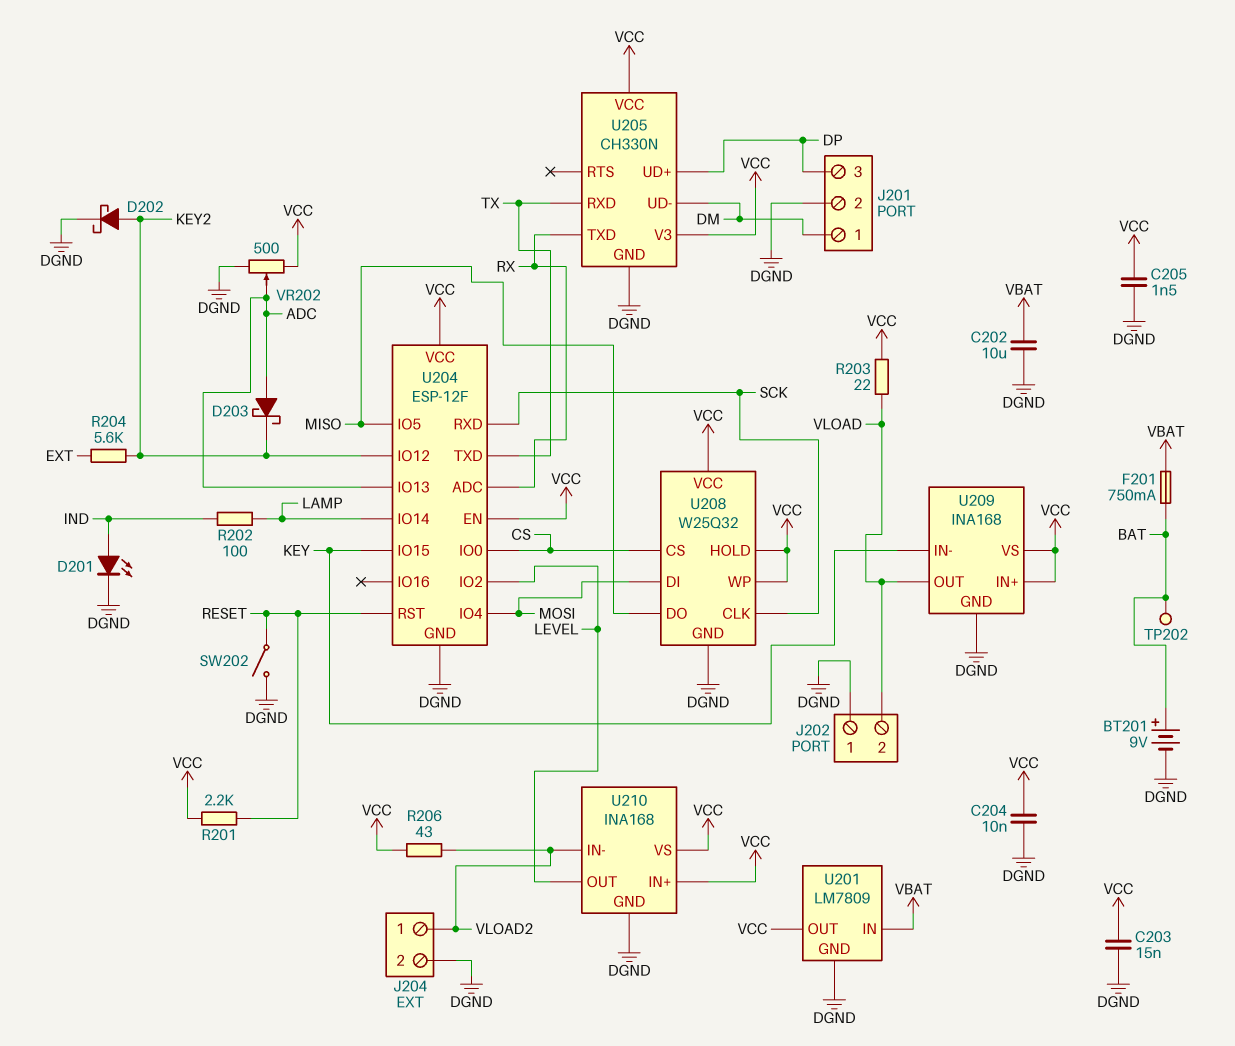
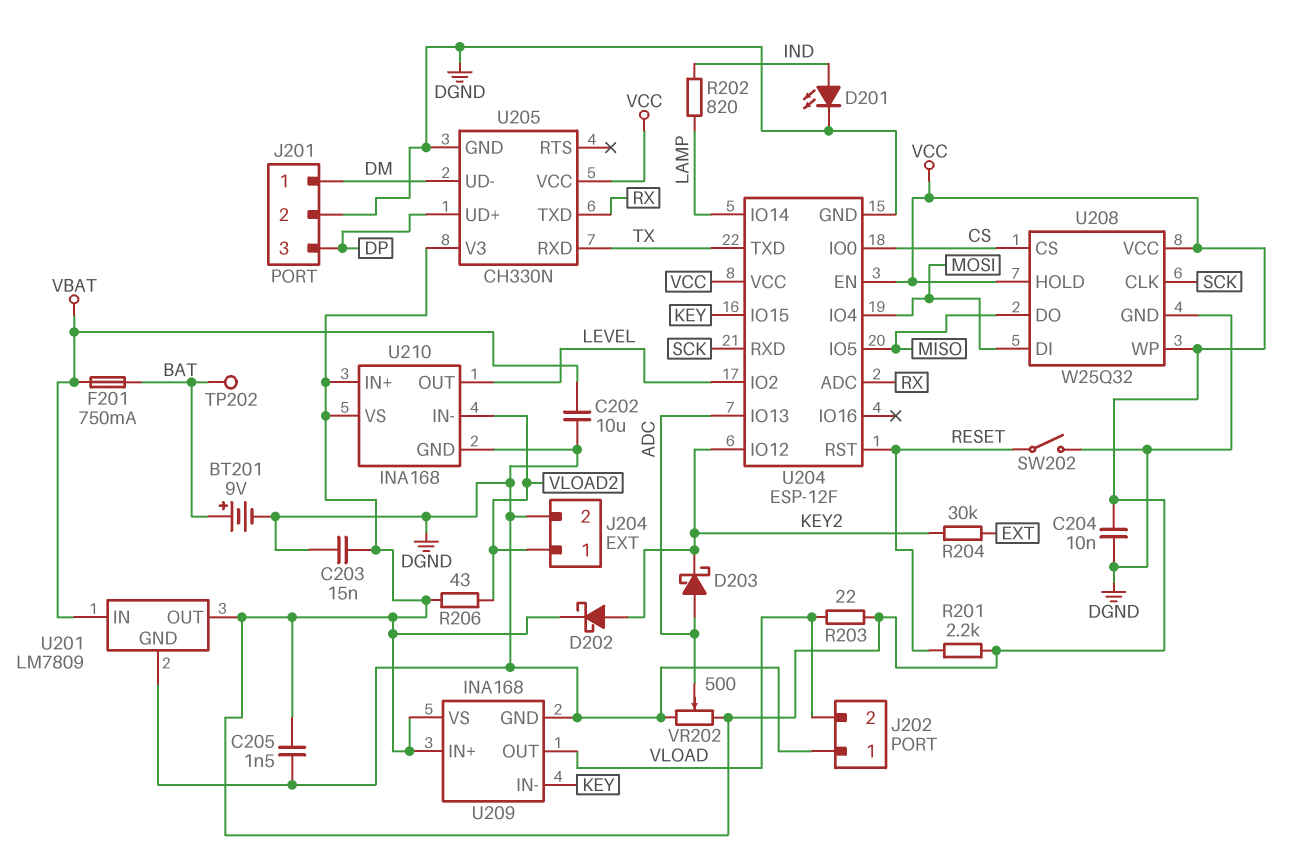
D202: schottky (A KEY2, K DGND) -> schottky (A KEY2, K VCC)
R202: 100 (IND, LAMP) -> 820 (IND, LAMP)
R204: 5.6k (EXT, KEY2) -> 30k (EXT, KEY2)

